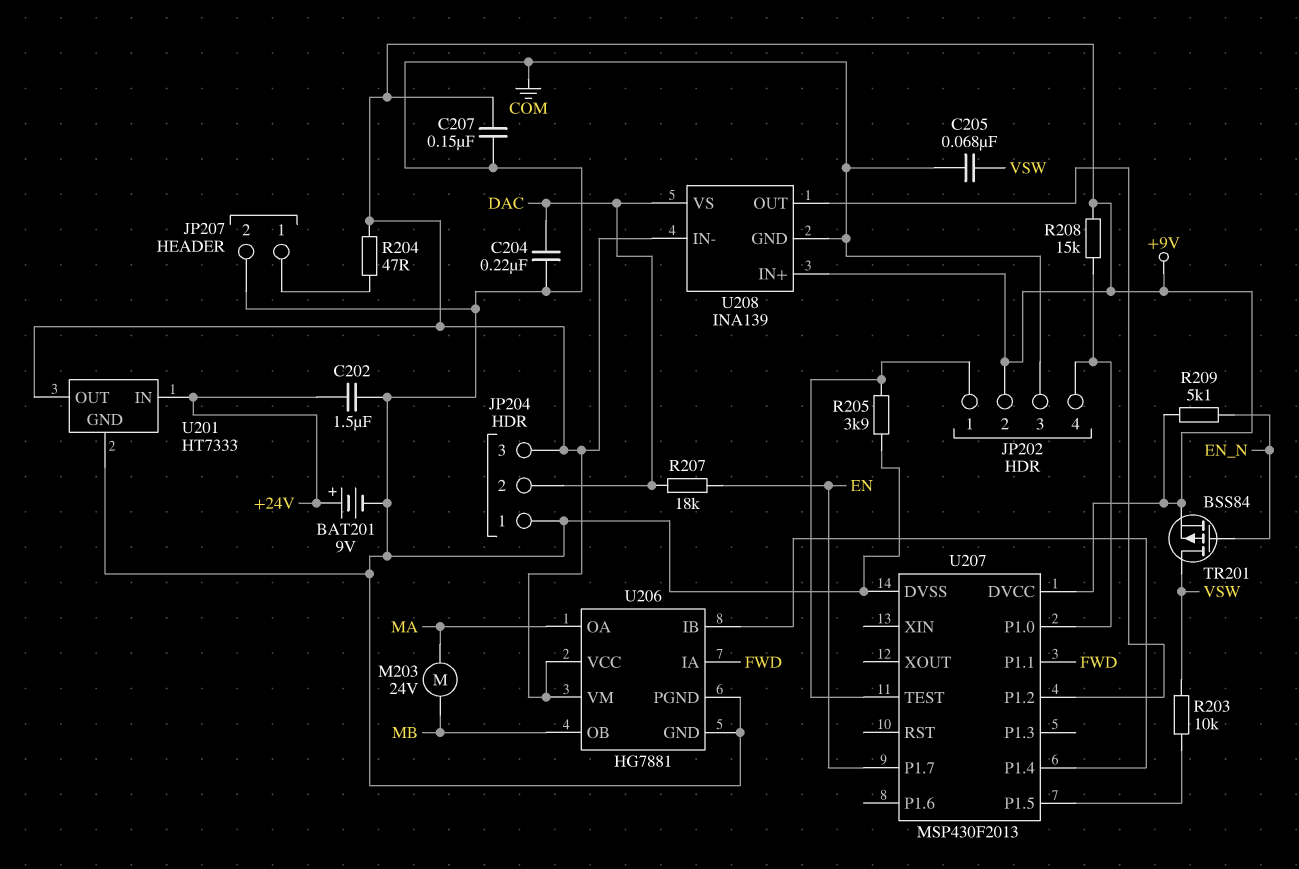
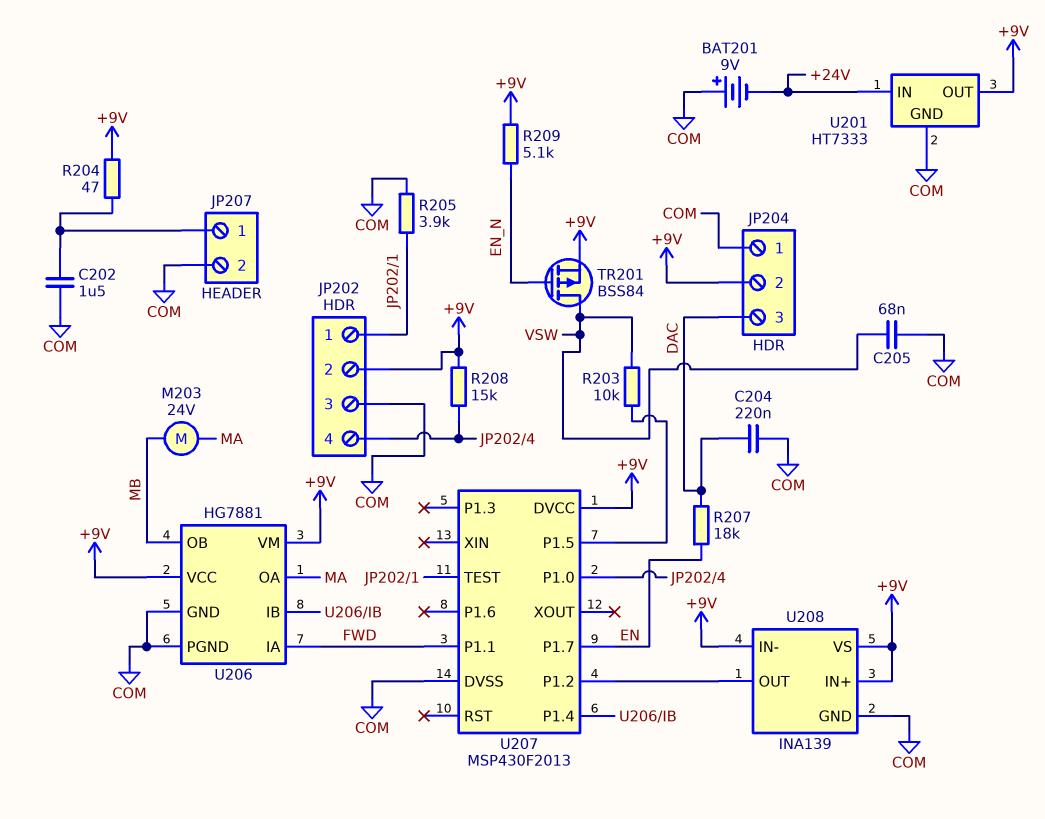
BAT201: 9V (plus +24V, minus COM) -> 9V (plus COM, minus +24V)
C202: 1.5uF (+24V, COM) -> 1.5uF (COM, JP207/1)
C207: 150nF (+9V, COM) -> none
JP204 pin 2: DAC -> +9V
JP204 pin 3: +9V -> DAC
U208 pin VS: DAC -> +9V

